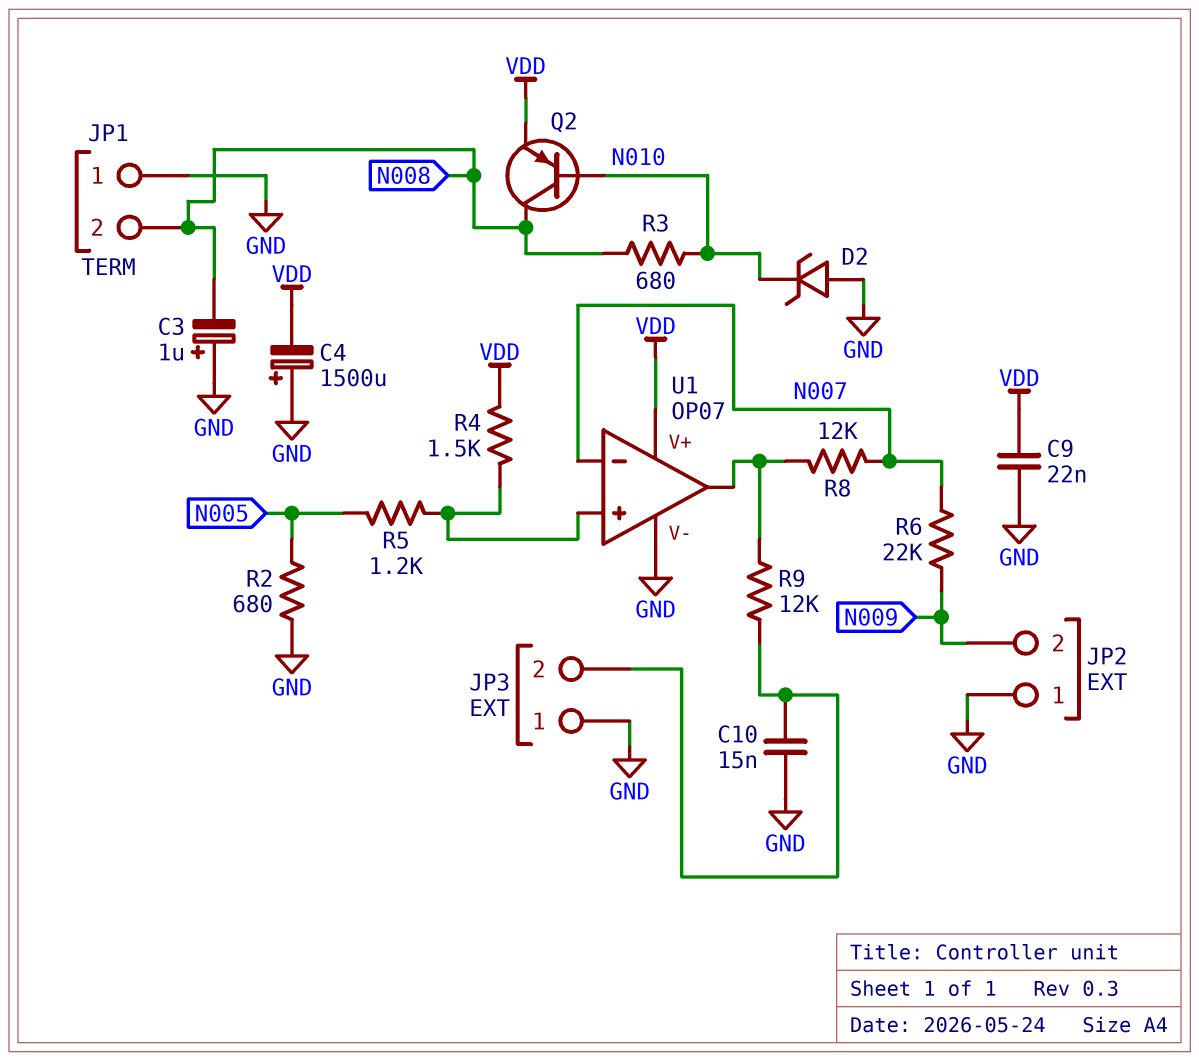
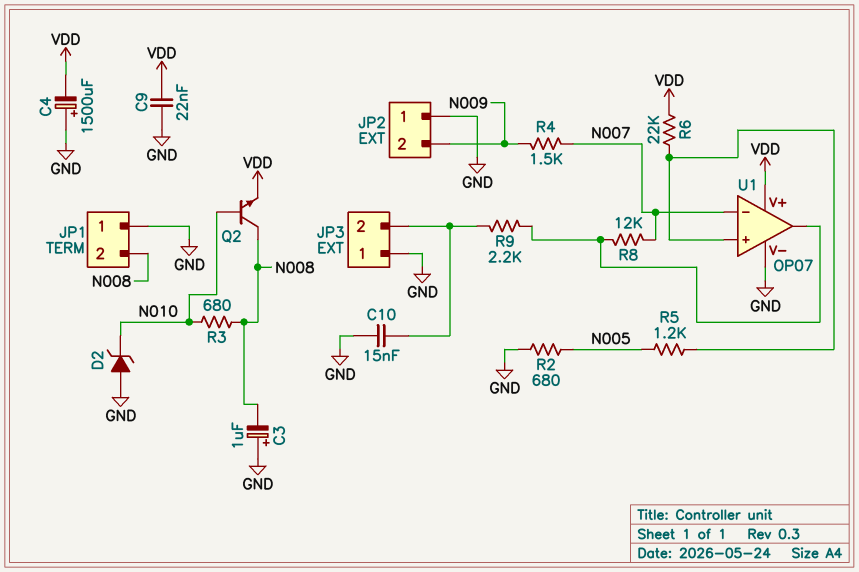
Q2: PNP (B N010, C N008, E VDD) -> NPN (B N010, C N008, E VDD)
R4: 1.5k (U1/in+, VDD) -> 1.5k (N007, N009)
R6: 22k (N007, N009) -> 22k (U1/in+, VDD)
R9: 12k (JP3/2, U1/out) -> 2.2k (JP3/2, U1/out)

